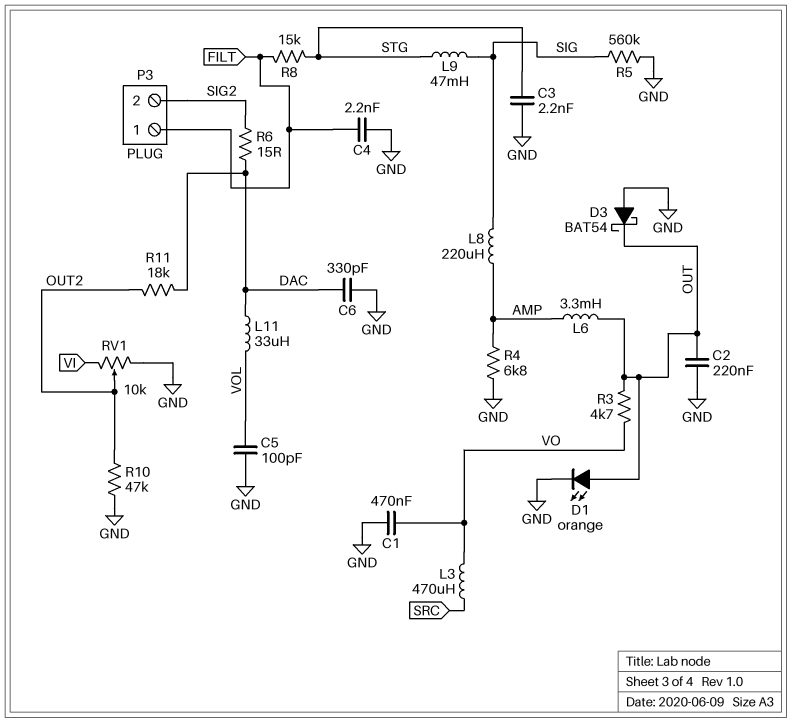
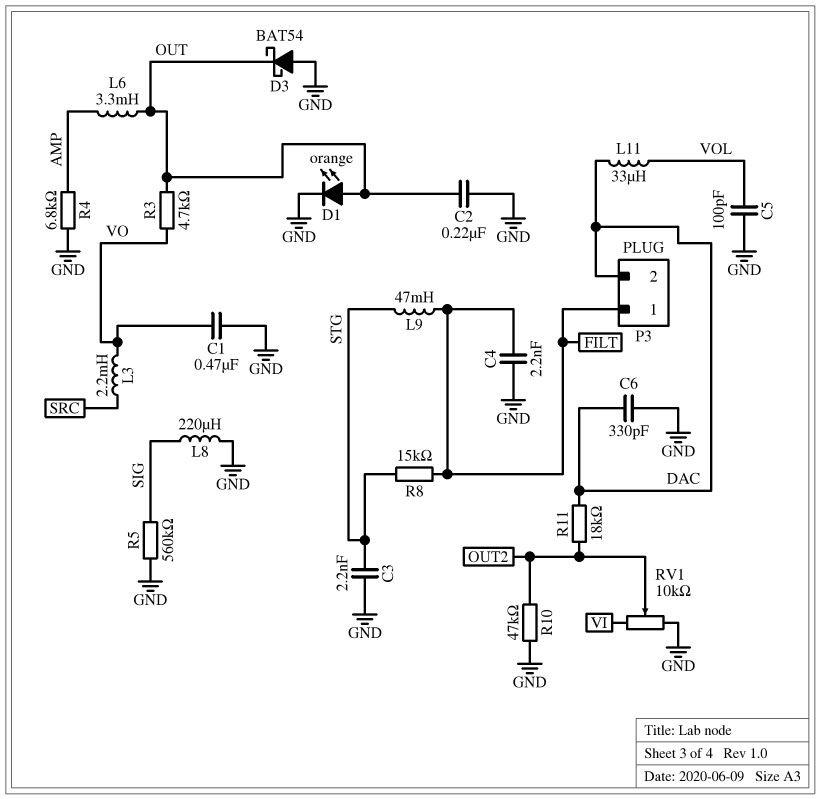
L3: 470uH (SRC, VO) -> 2.2mH (SRC, VO)
L8: 220uH (AMP, SIG) -> 220uH (GND, SIG)
L9: 47mH (SIG, STG) -> 47mH (FILT, STG)
P3 pin 2: SIG2 -> DAC
R6: 15 (DAC, SIG2) -> none

